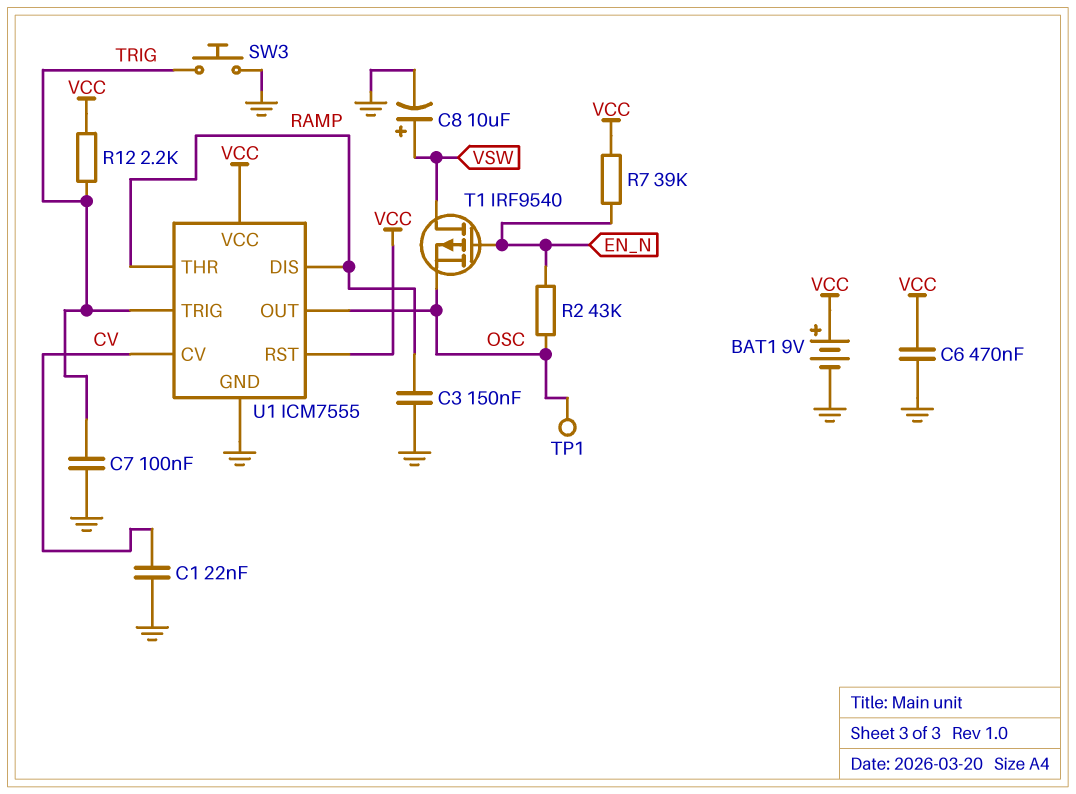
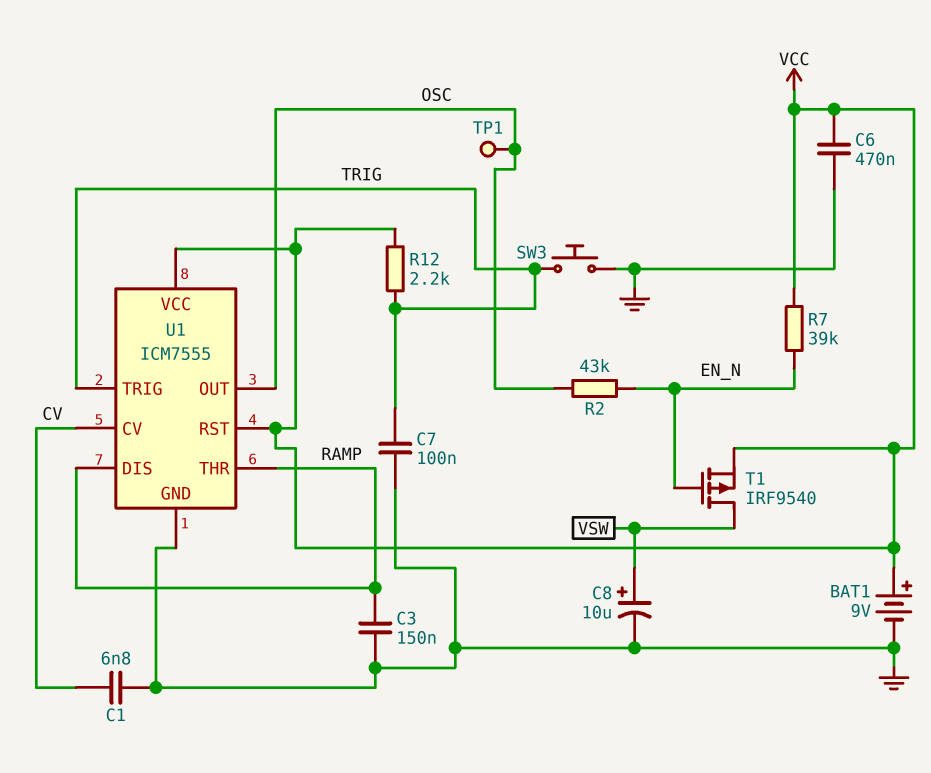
C1: 22nF (CV, GND) -> 6.8nF (CV, GND)
T1: PMOS IRF9540 (G EN_N, D VSW, S OSC) -> PMOS IRF9540 (G EN_N, D VSW, S VCC)

